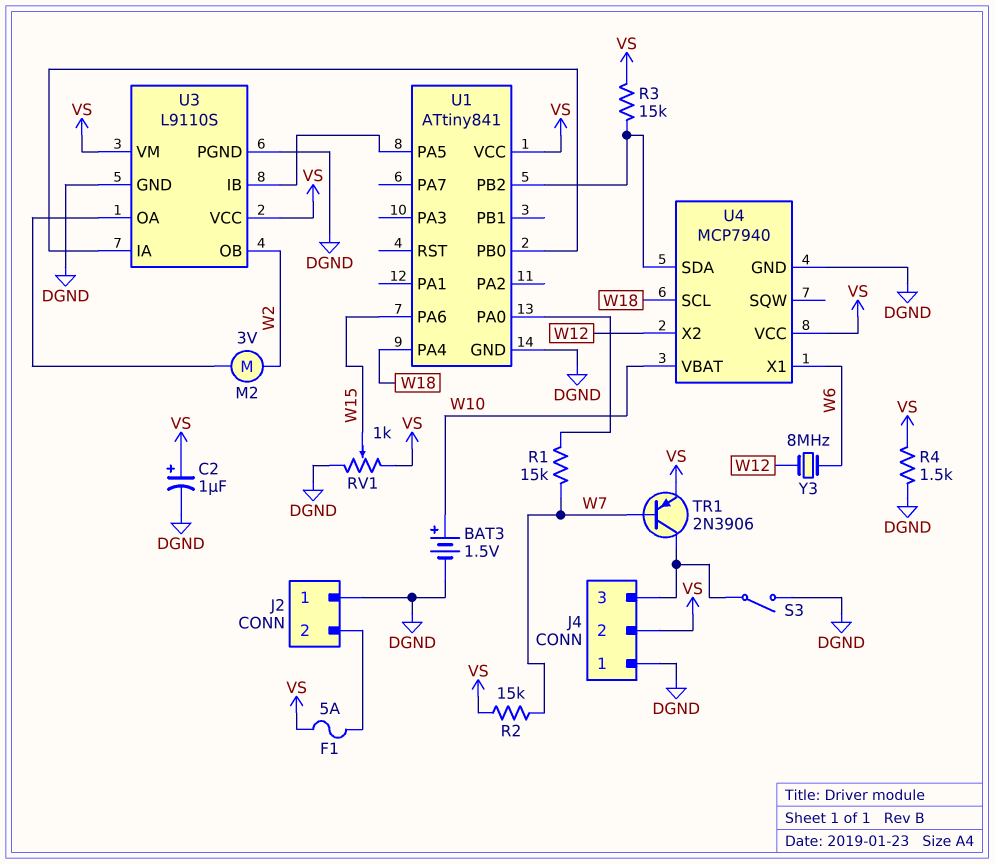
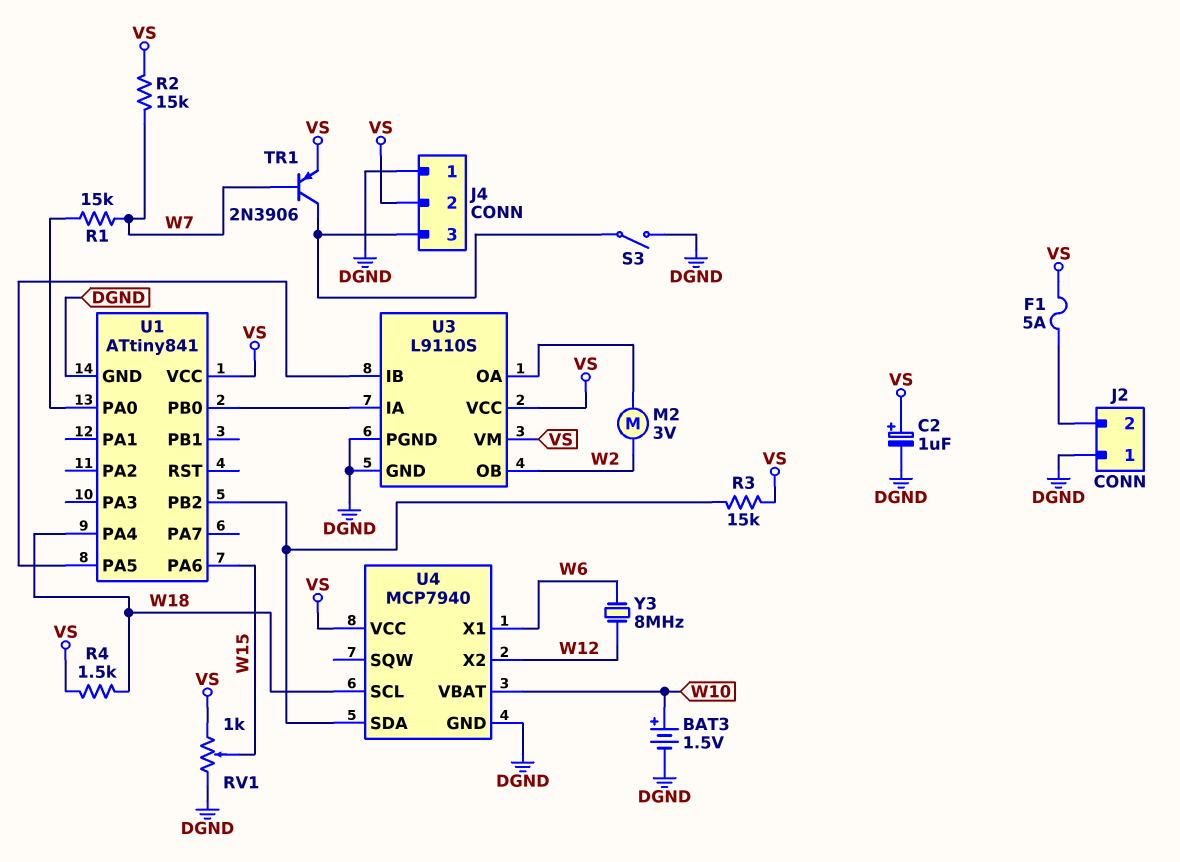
R4: 1.5k (DGND, VS) -> 1.5k (VS, W18)

